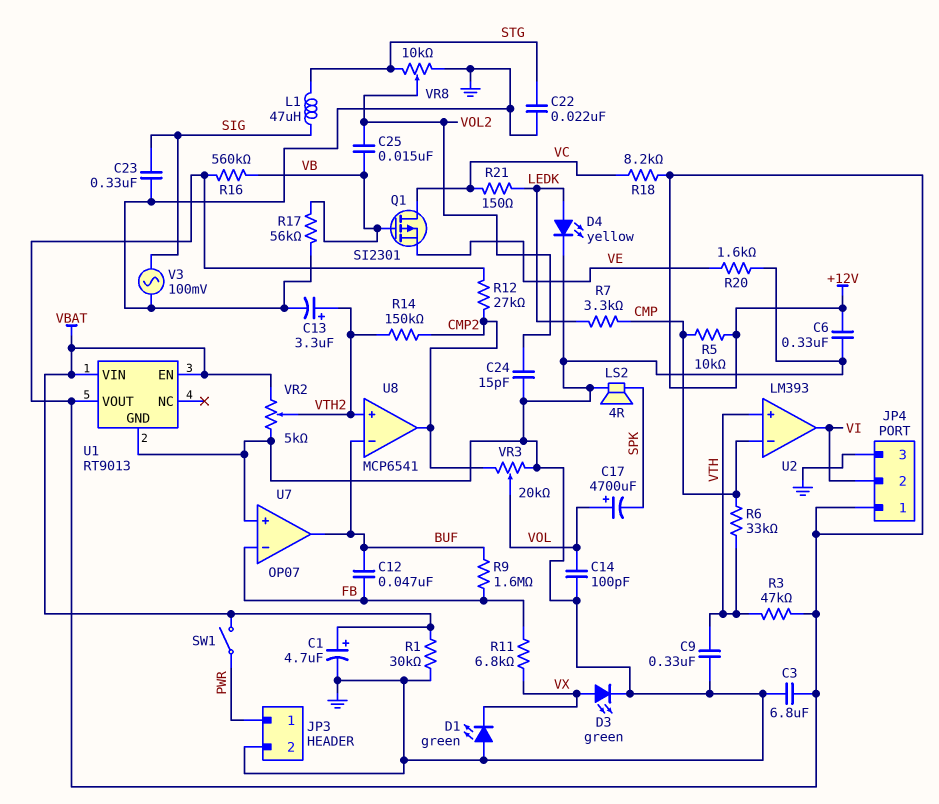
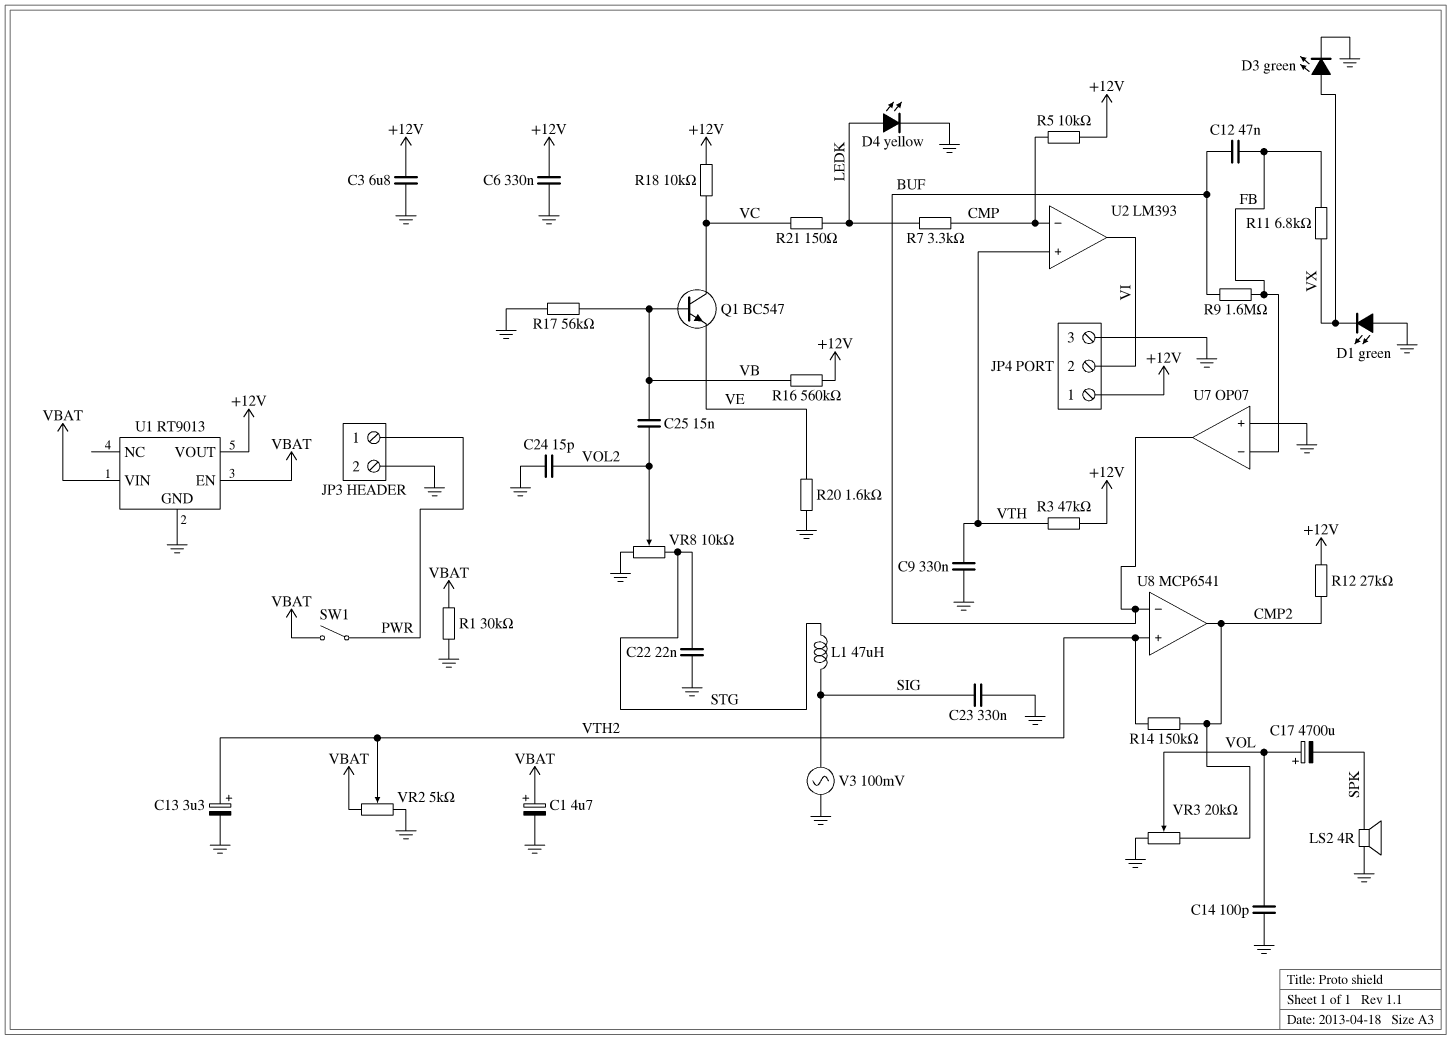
Q1: PMOS SI2301 (G VB, D VC, S VE) -> NPN BC547 (B VB, C VC, E VE)
R6: 33k (CMP, VTH) -> none
R18: 8.2k (+12V, VC) -> 10k (+12V, VC)

